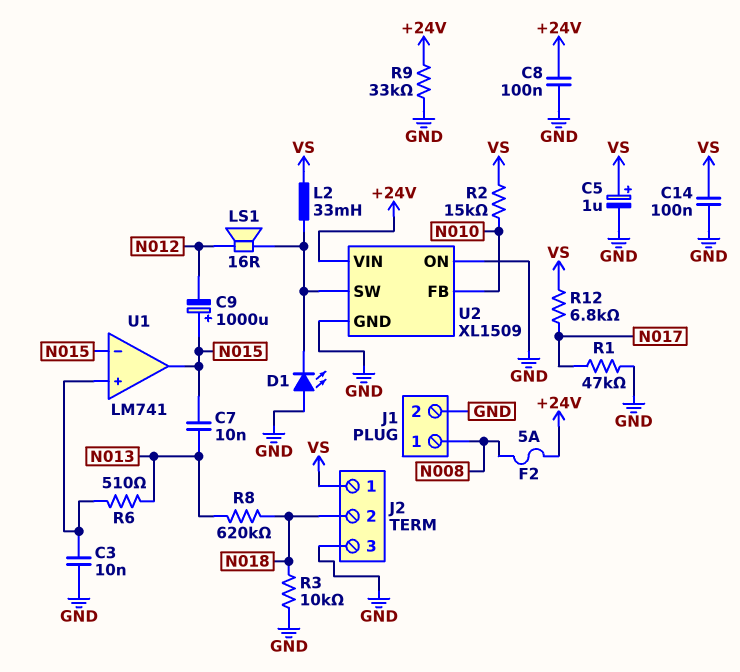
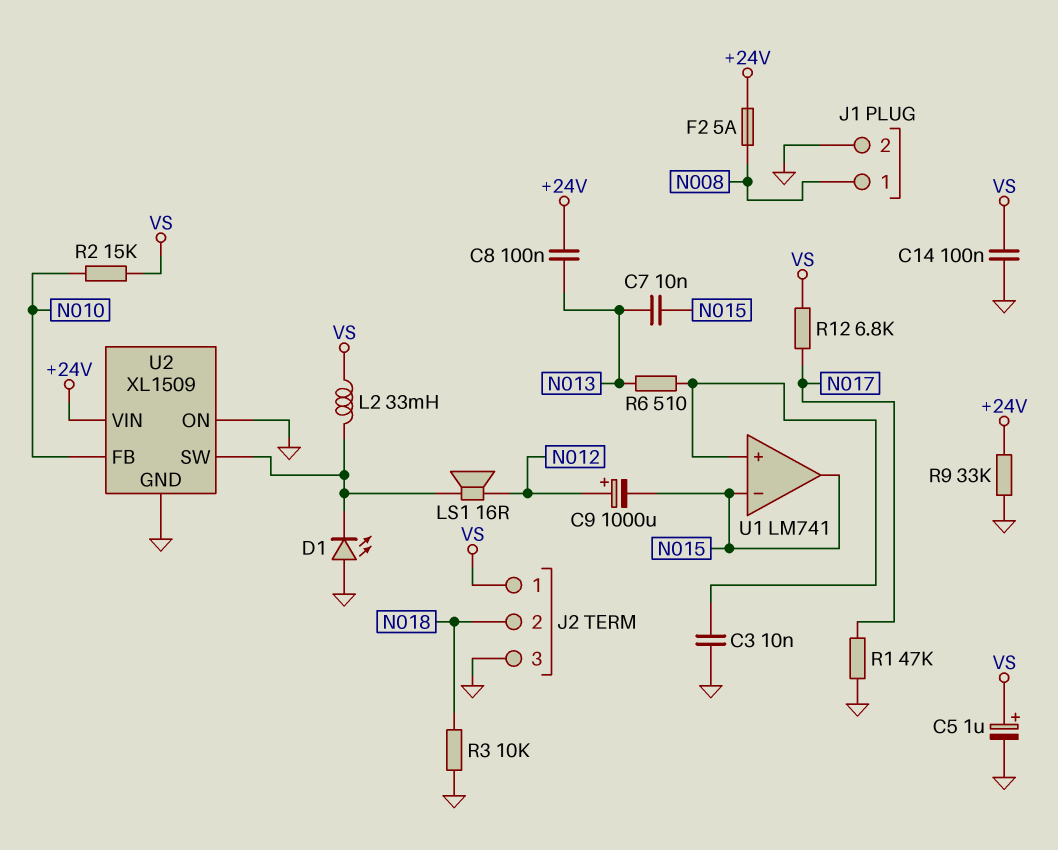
C8: 100nF (+24V, GND) -> 100nF (+24V, N013)
C9: 1000uF (plus N015, minus N012) -> 1000uF (plus N012, minus N015)
R8: 620k (N013, N018) -> none

